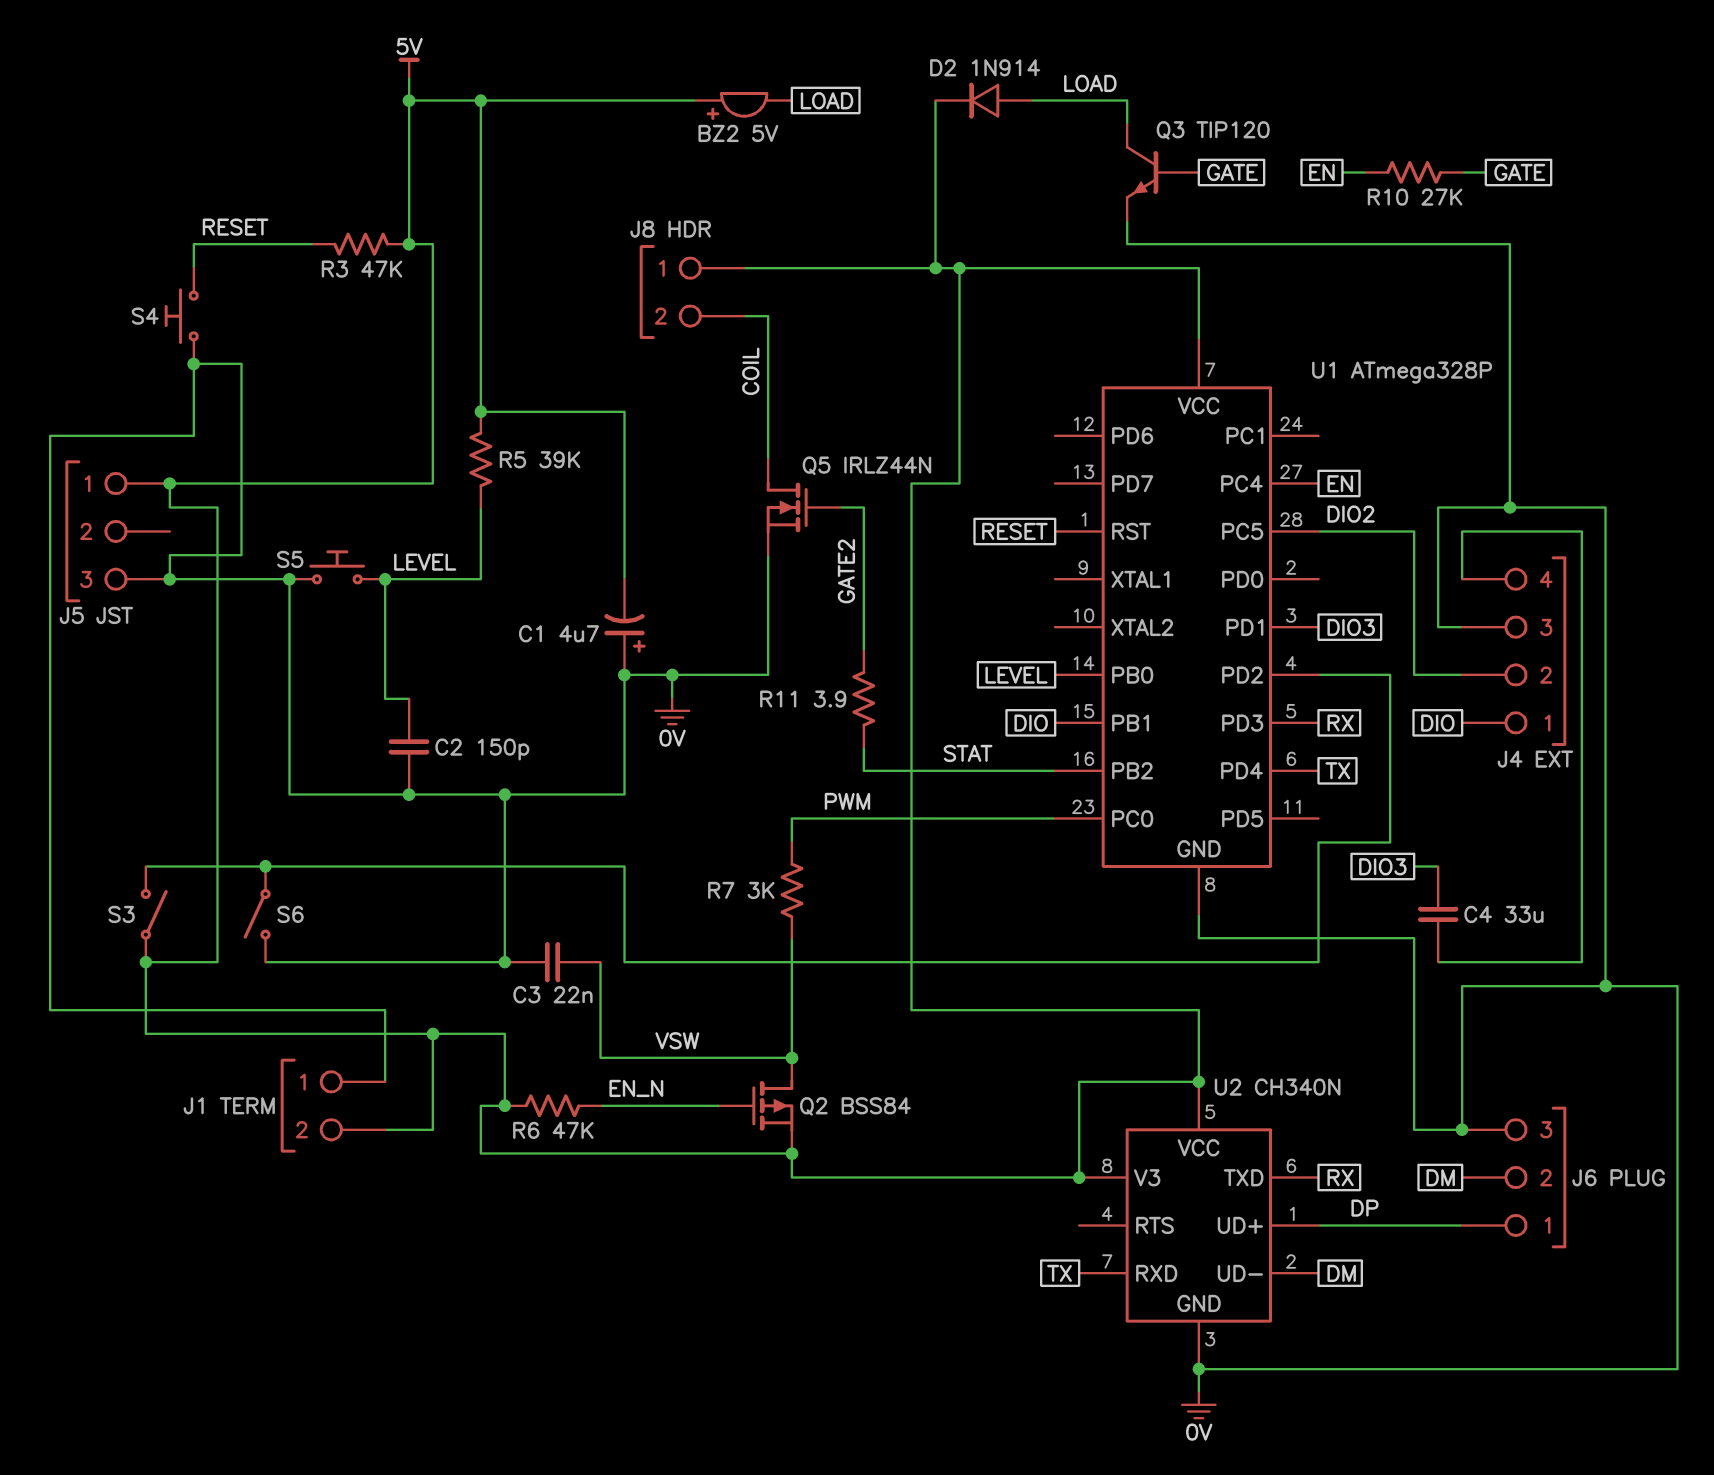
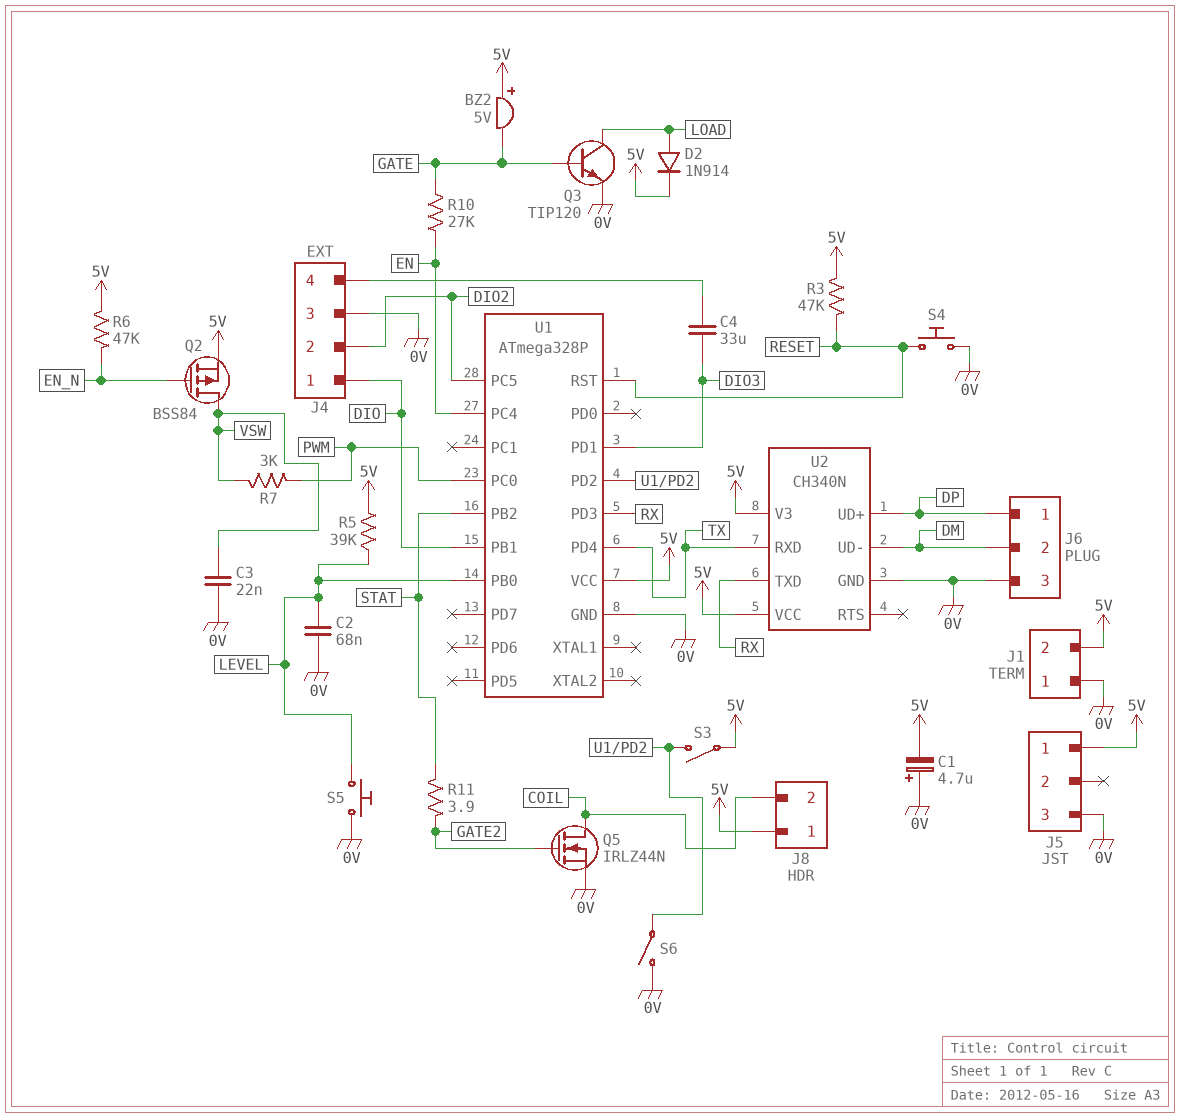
BZ2: buzzer 5V (plus 5V, minus LOAD) -> buzzer 5V (plus 5V, minus GATE)
C2: 150pF (0V, LEVEL) -> 68nF (0V, LEVEL)

